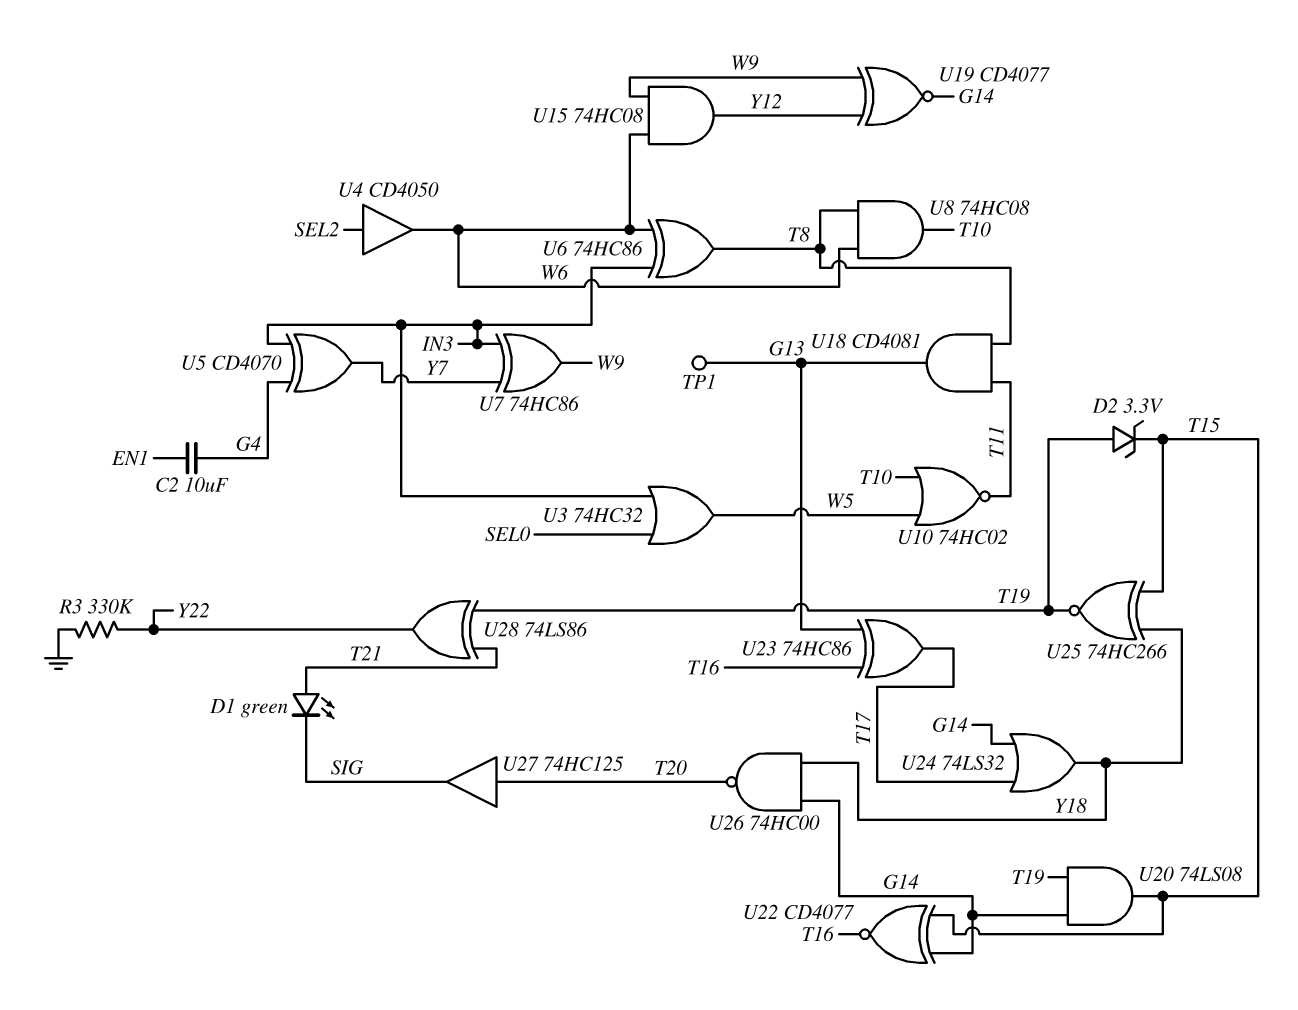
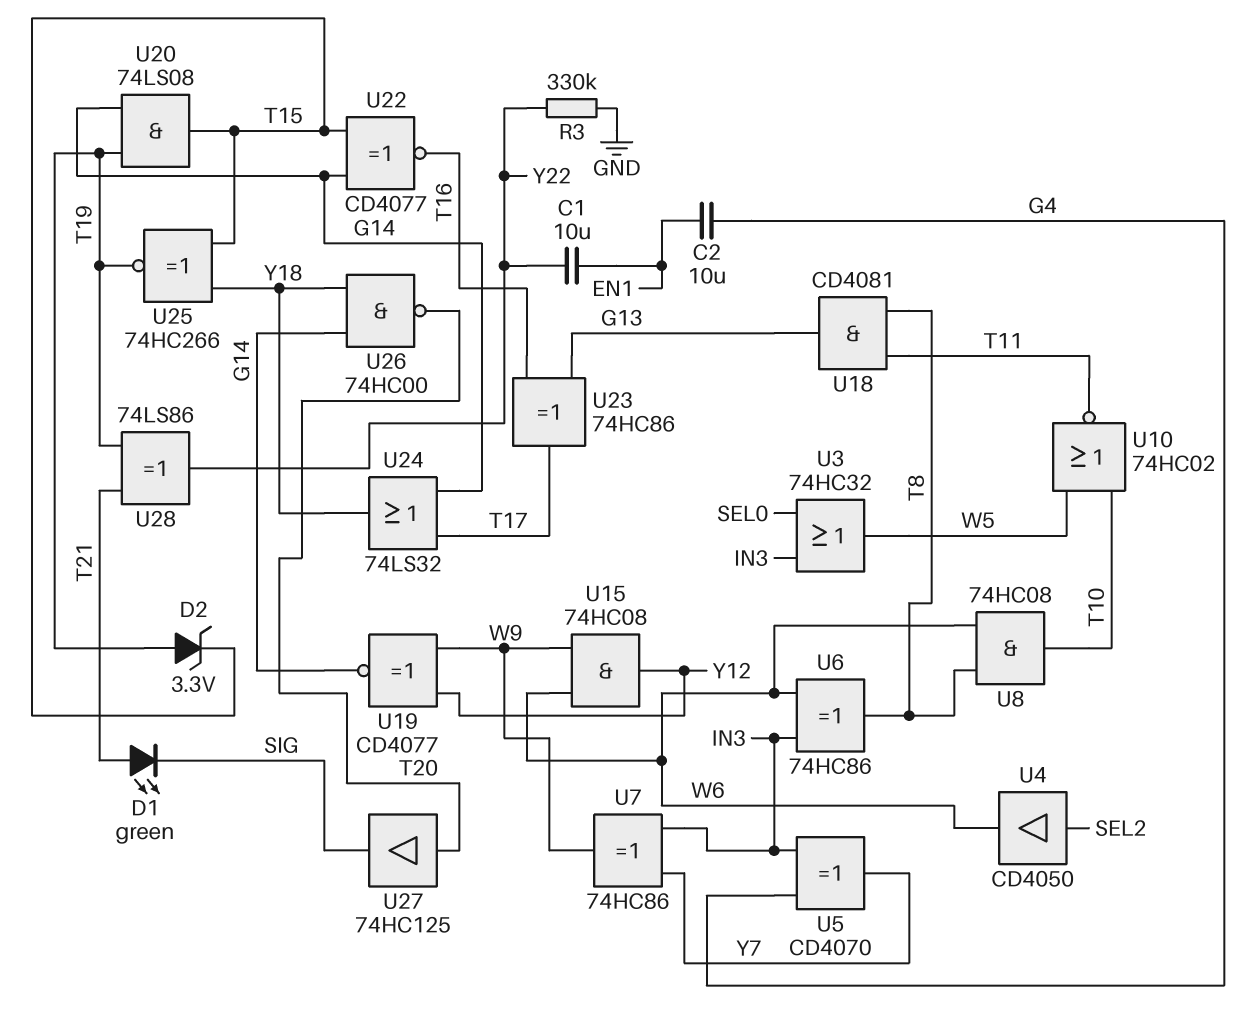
C1: none -> 10uF (EN1, Y22)
TP1: test point (G13) -> none

